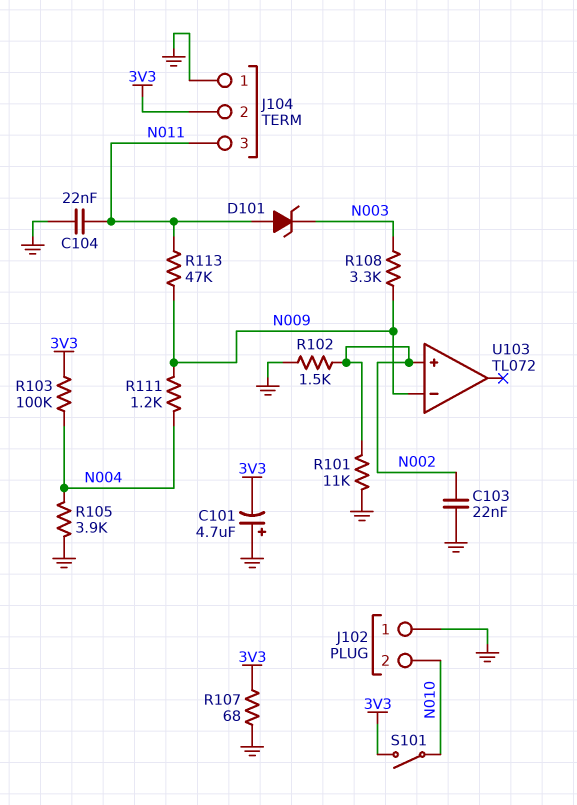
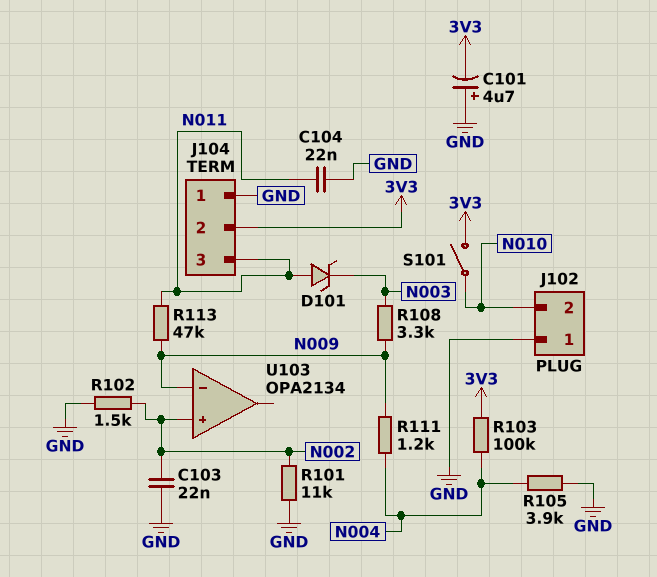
R107: 68 (3V3, GND) -> none
U103: TL072 -> OPA2134

